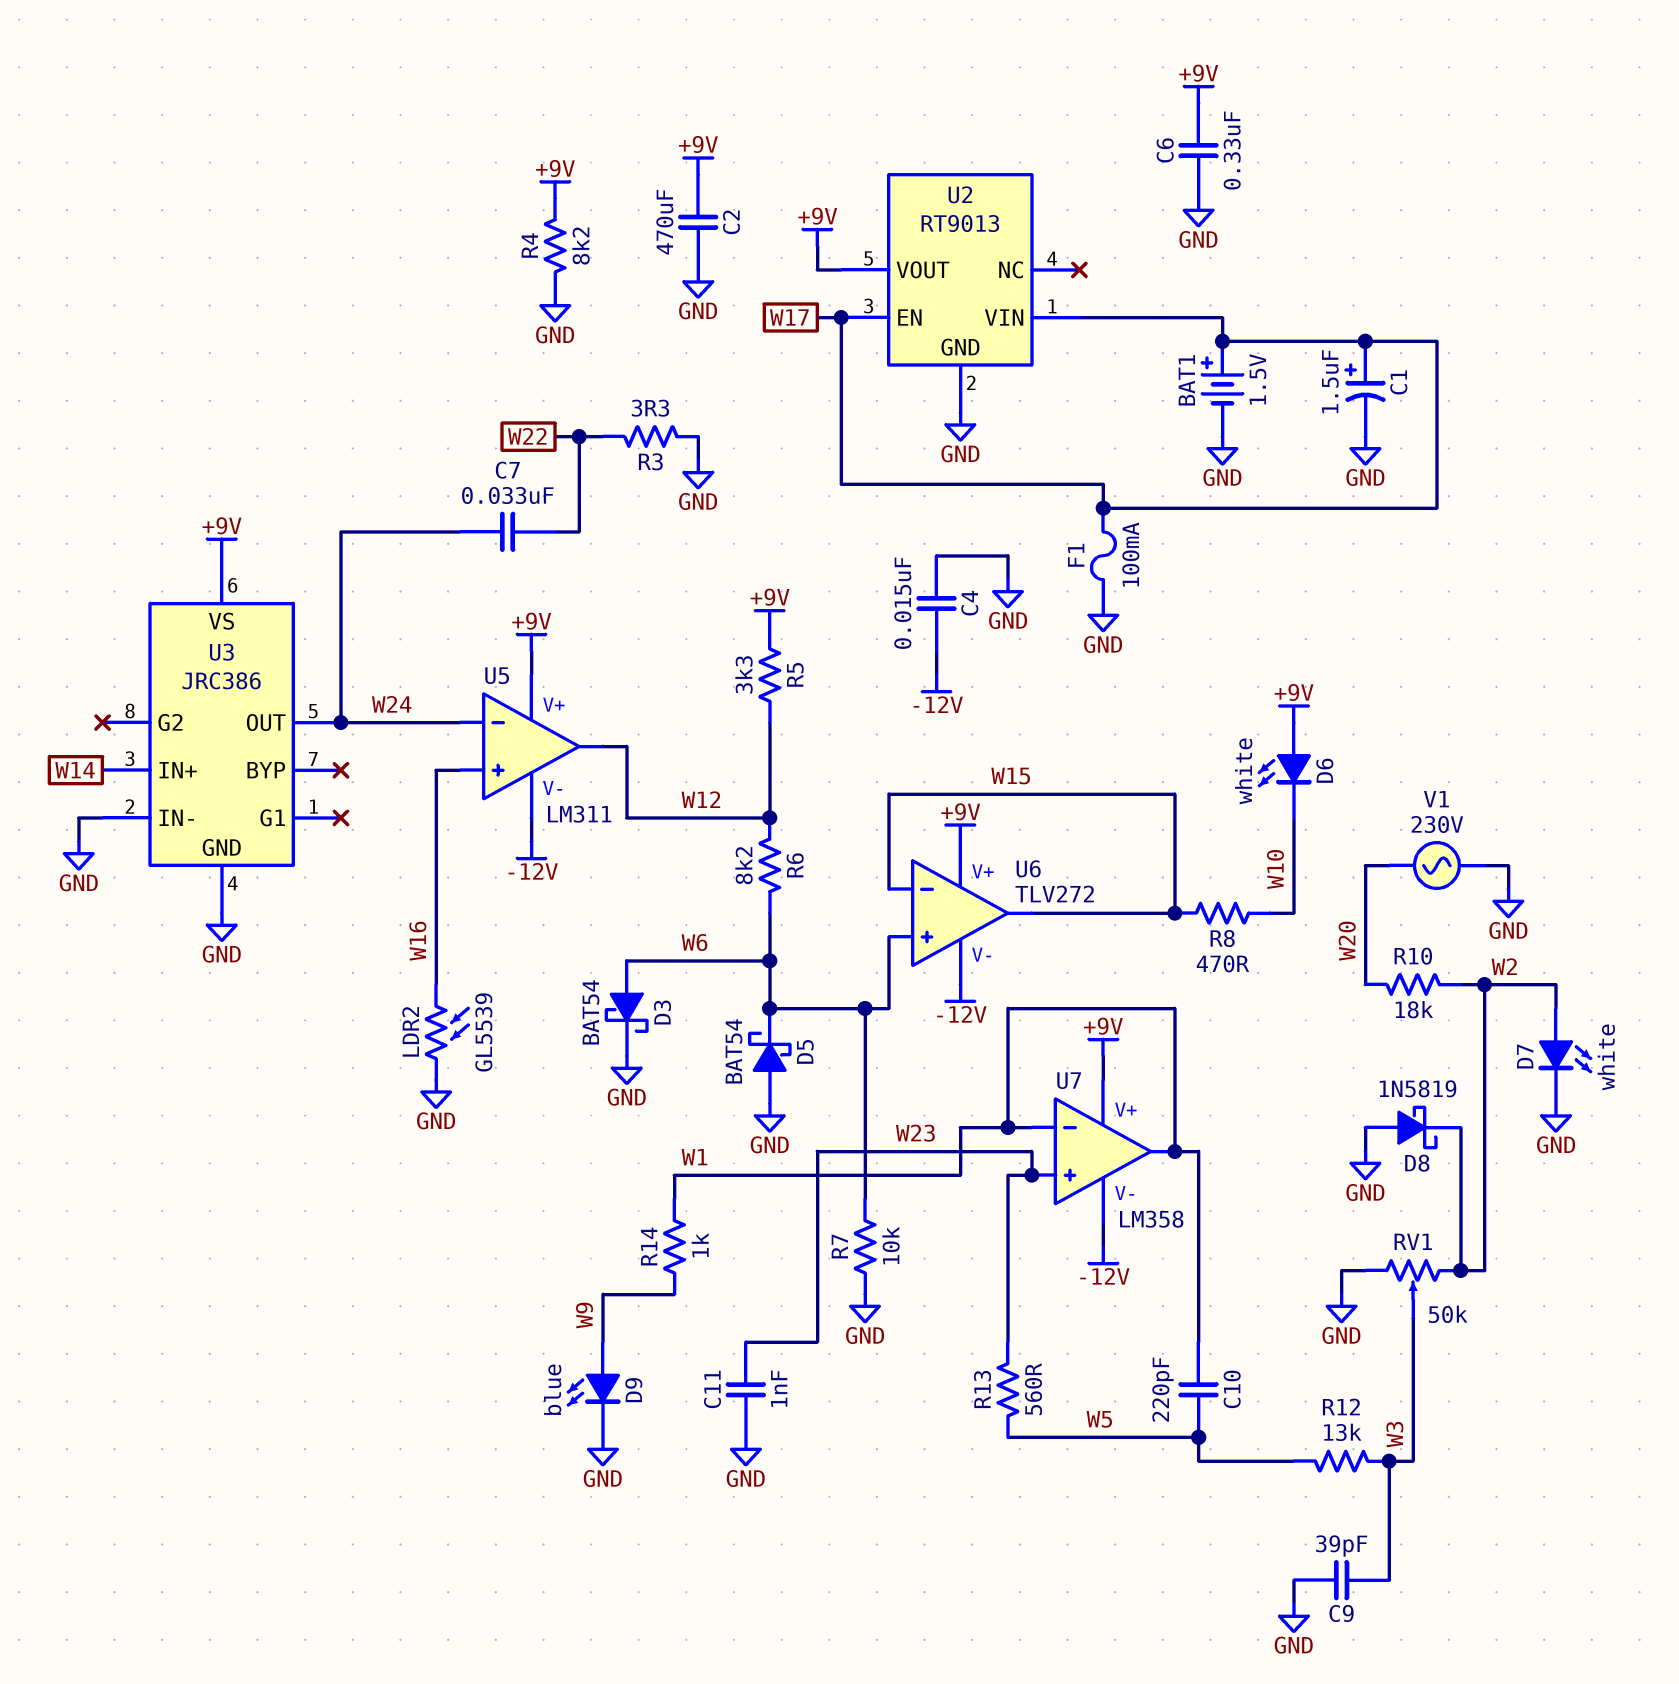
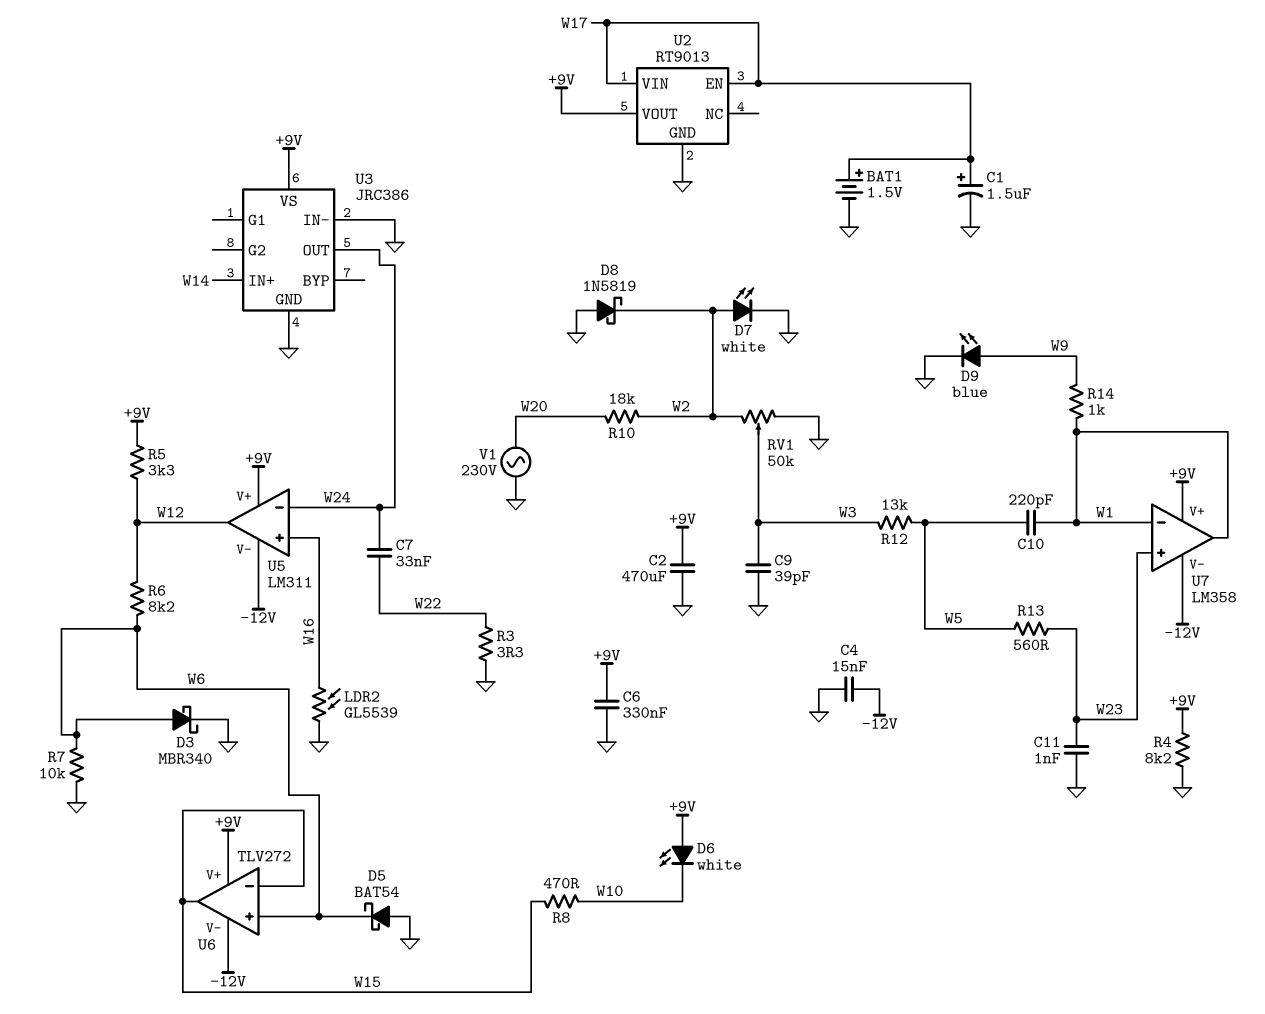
D3: schottky BAT54 (A W6, K GND) -> schottky MBR340 (A W6, K GND)
F1: 100mA (GND, W17) -> none

